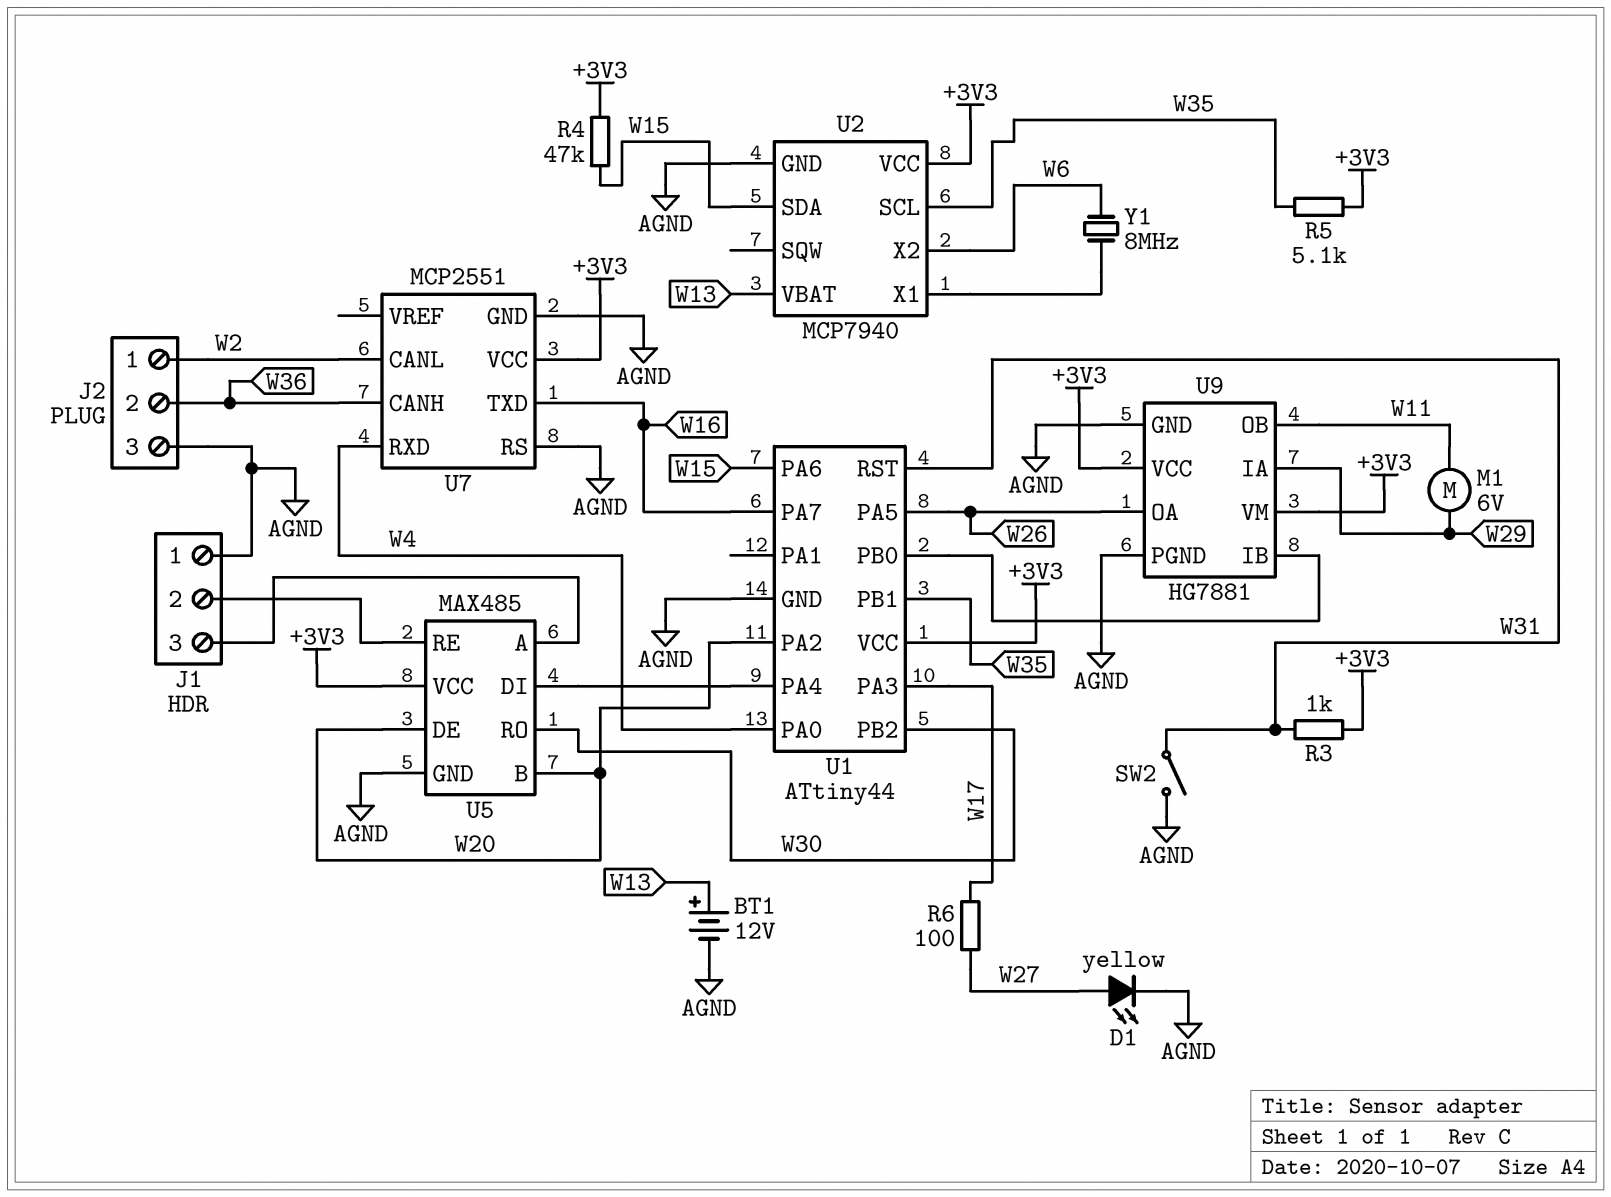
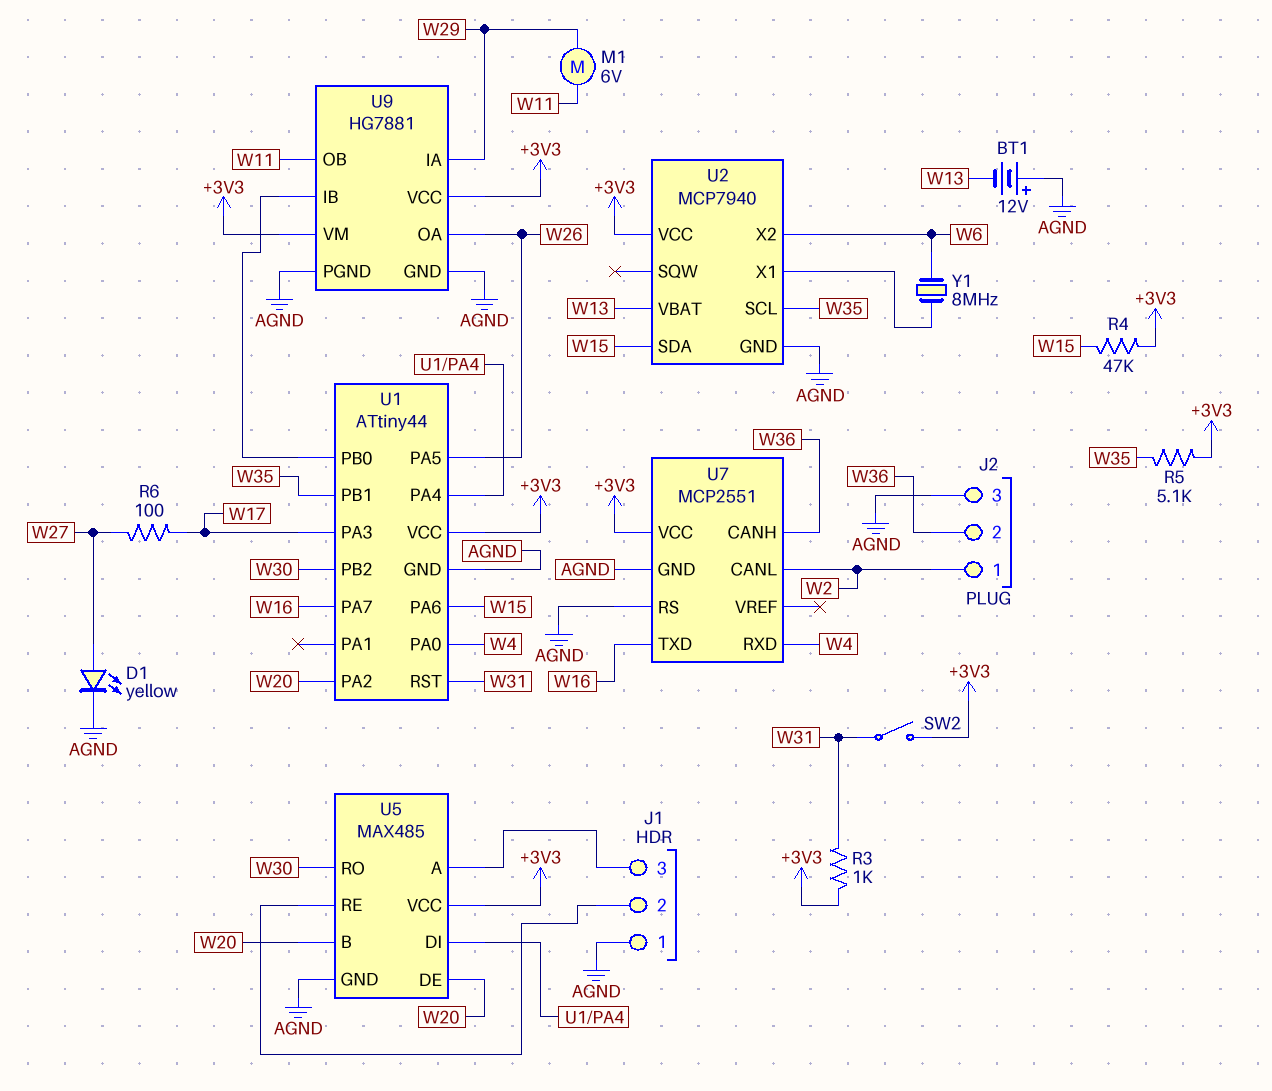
BT1: 12V (plus W13, minus AGND) -> 12V (plus AGND, minus W13)
SW2: switch (AGND, W31) -> switch (+3V3, W31)

